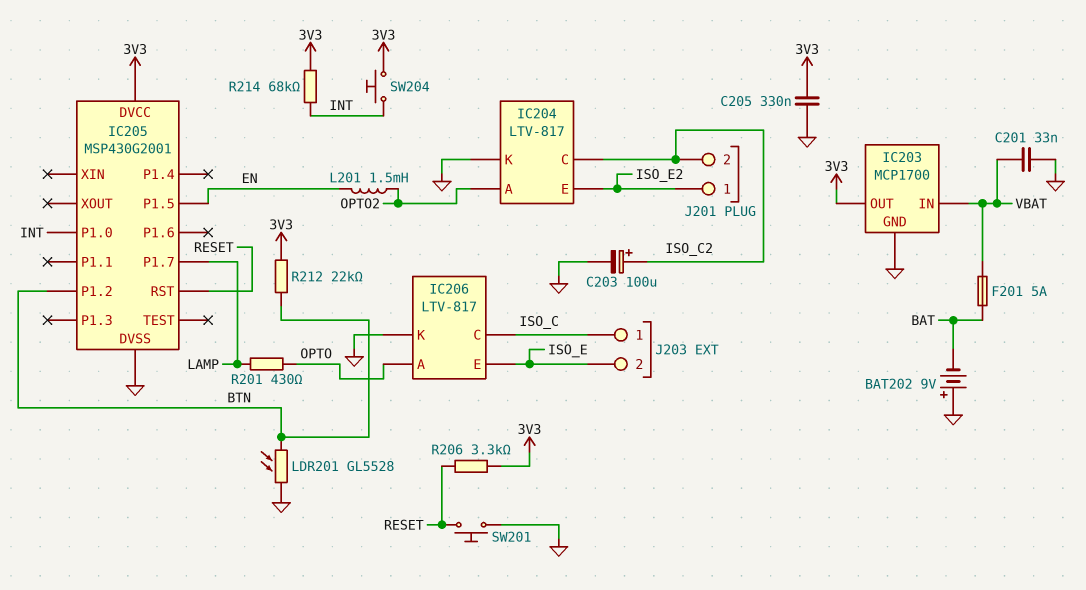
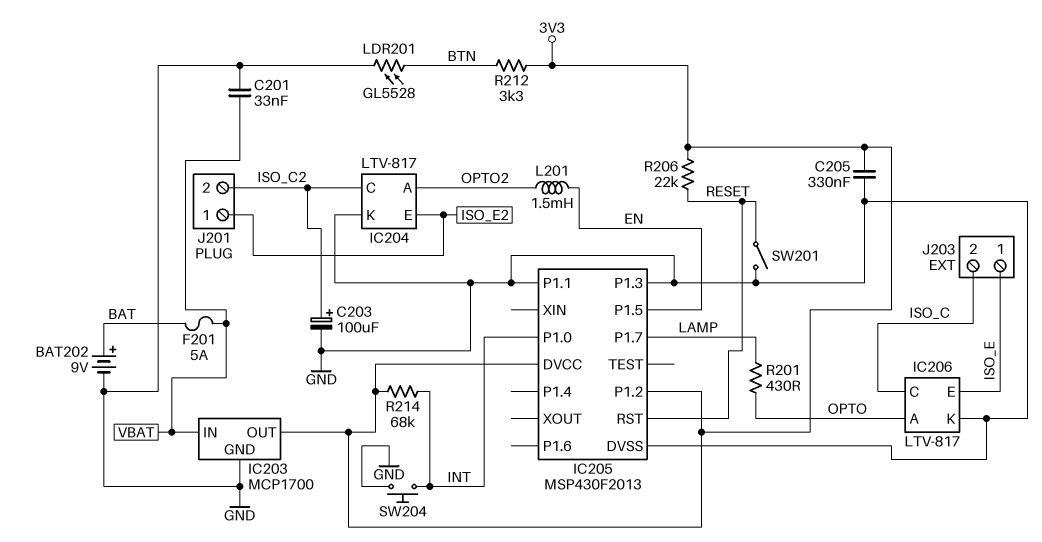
BAT202: 9V (plus GND, minus BAT) -> 9V (plus BAT, minus GND)
IC205: MSP430G2001 -> MSP430F2013
IC205 pin P1.1: none -> GND
IC205 pin P1.2: BTN -> 3V3
IC205 pin P1.3: none -> GND
J203 pin 1: ISO_C -> ISO_E
J203 pin 2: ISO_E -> ISO_C
R206: 3.3k (3V3, RESET) -> 22k (3V3, RESET)
R212: 22k (3V3, BTN) -> 3.3k (3V3, BTN)
SW201: button (GND, RESET) -> switch (GND, RESET)
SW204: button (3V3, INT) -> button (GND, INT)

